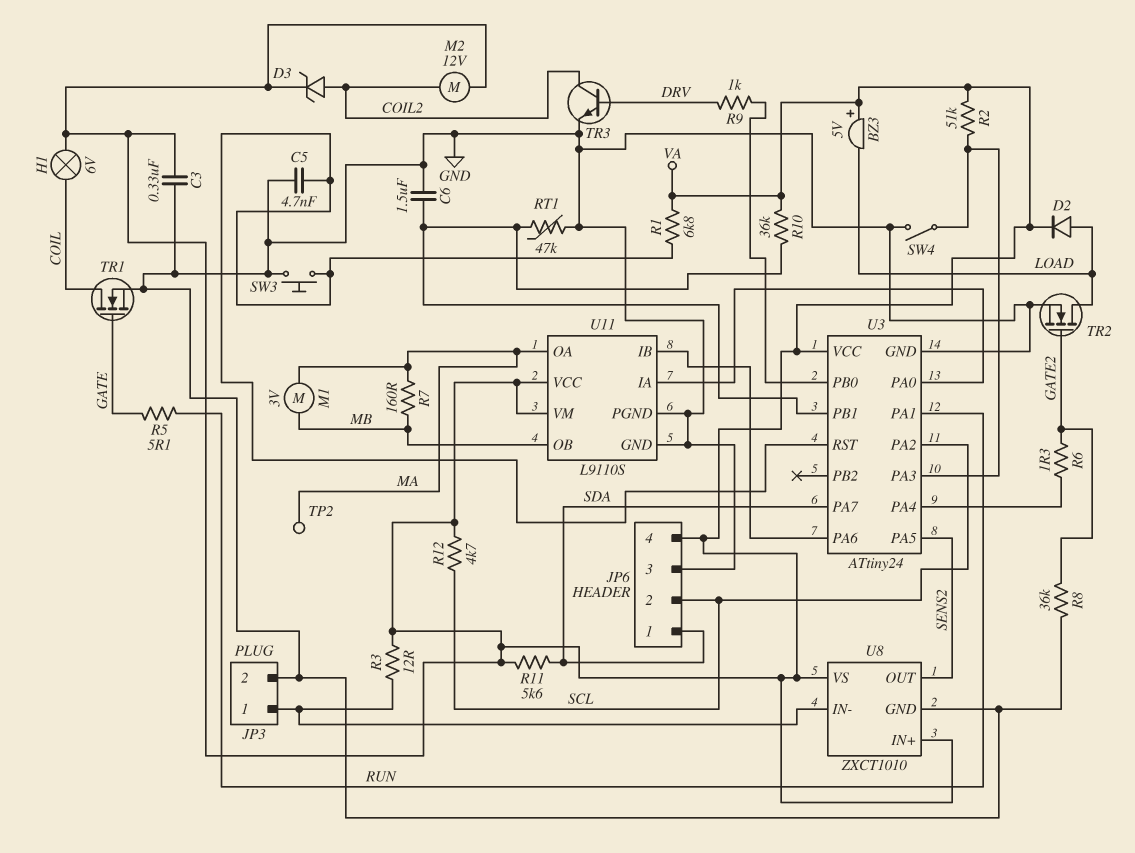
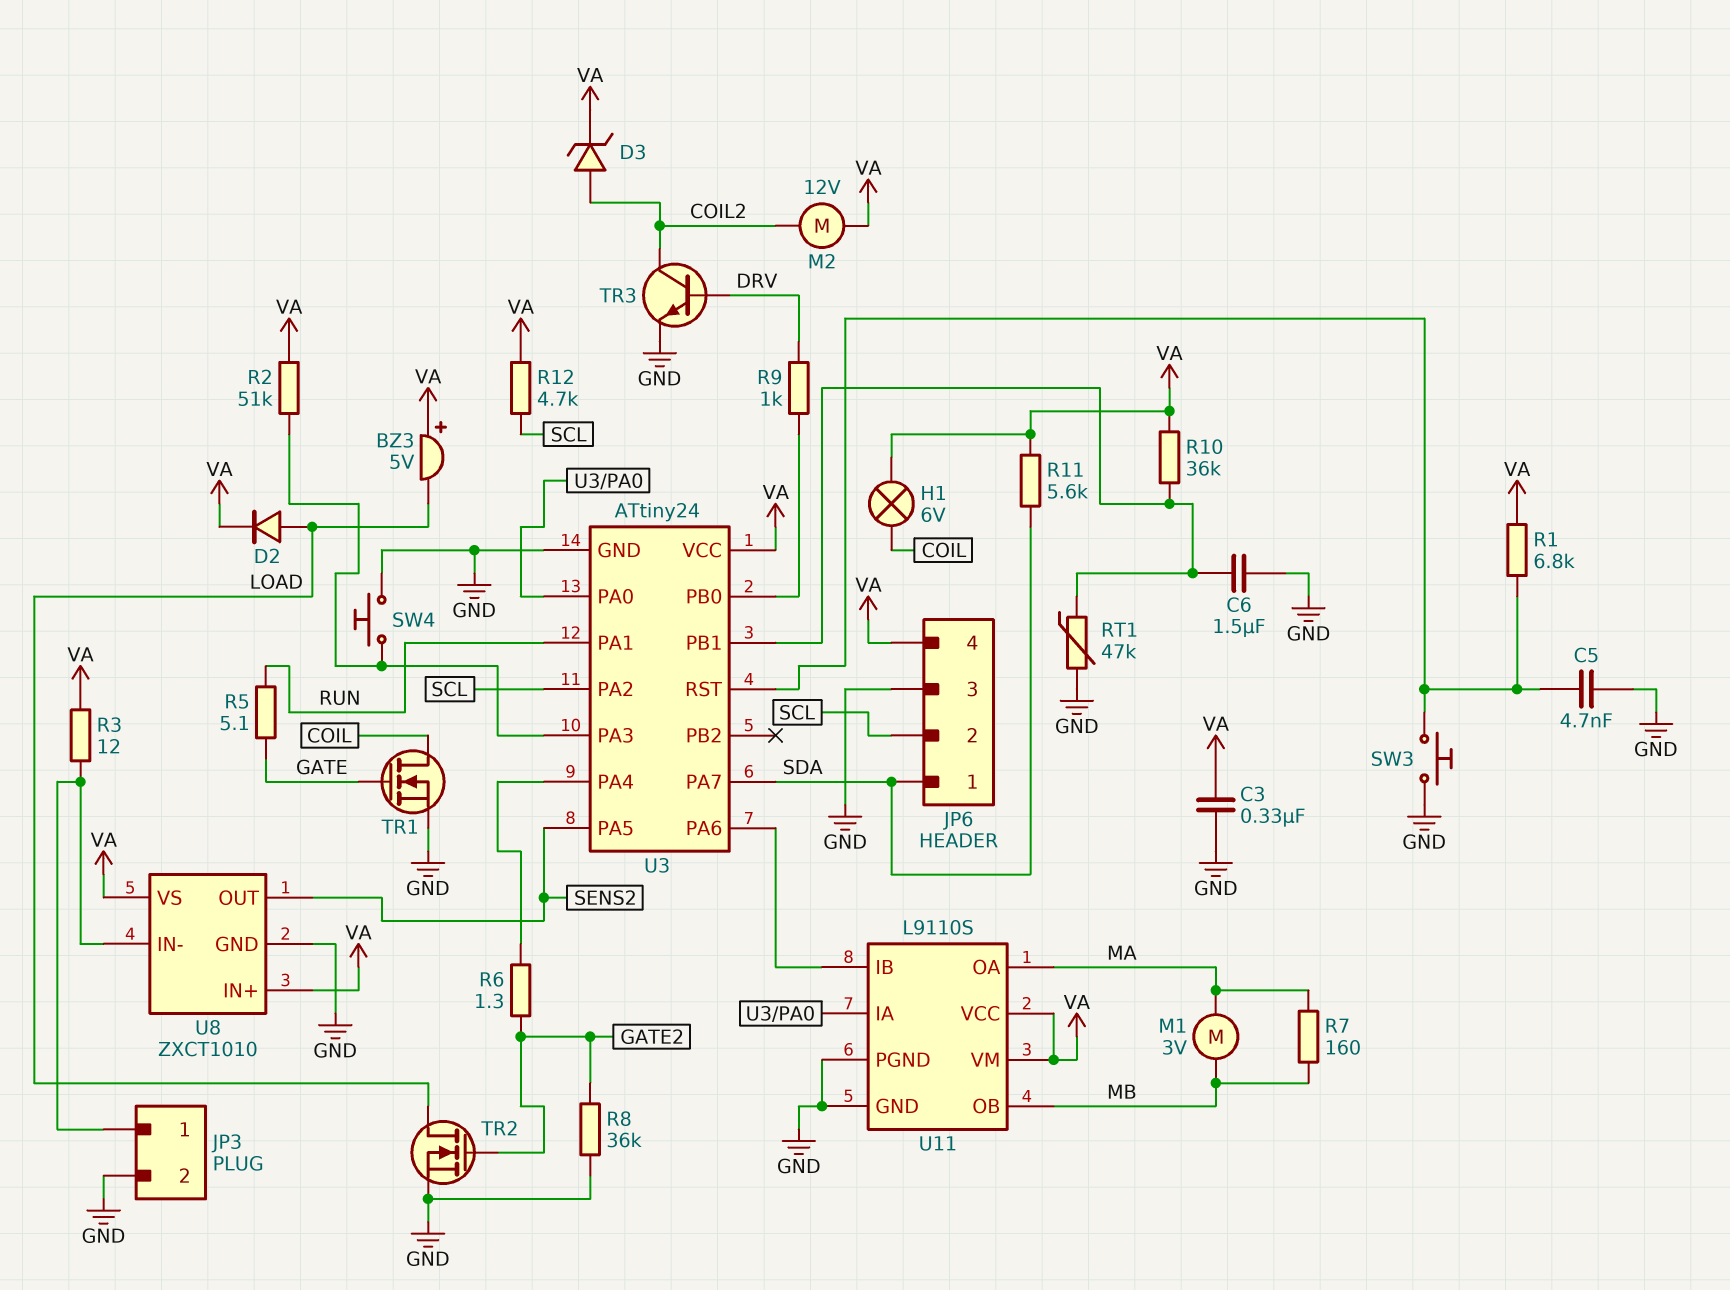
SW4: switch (GND, U3/PA3) -> button (GND, U3/PA3)
TP2: test point (MA) -> none

